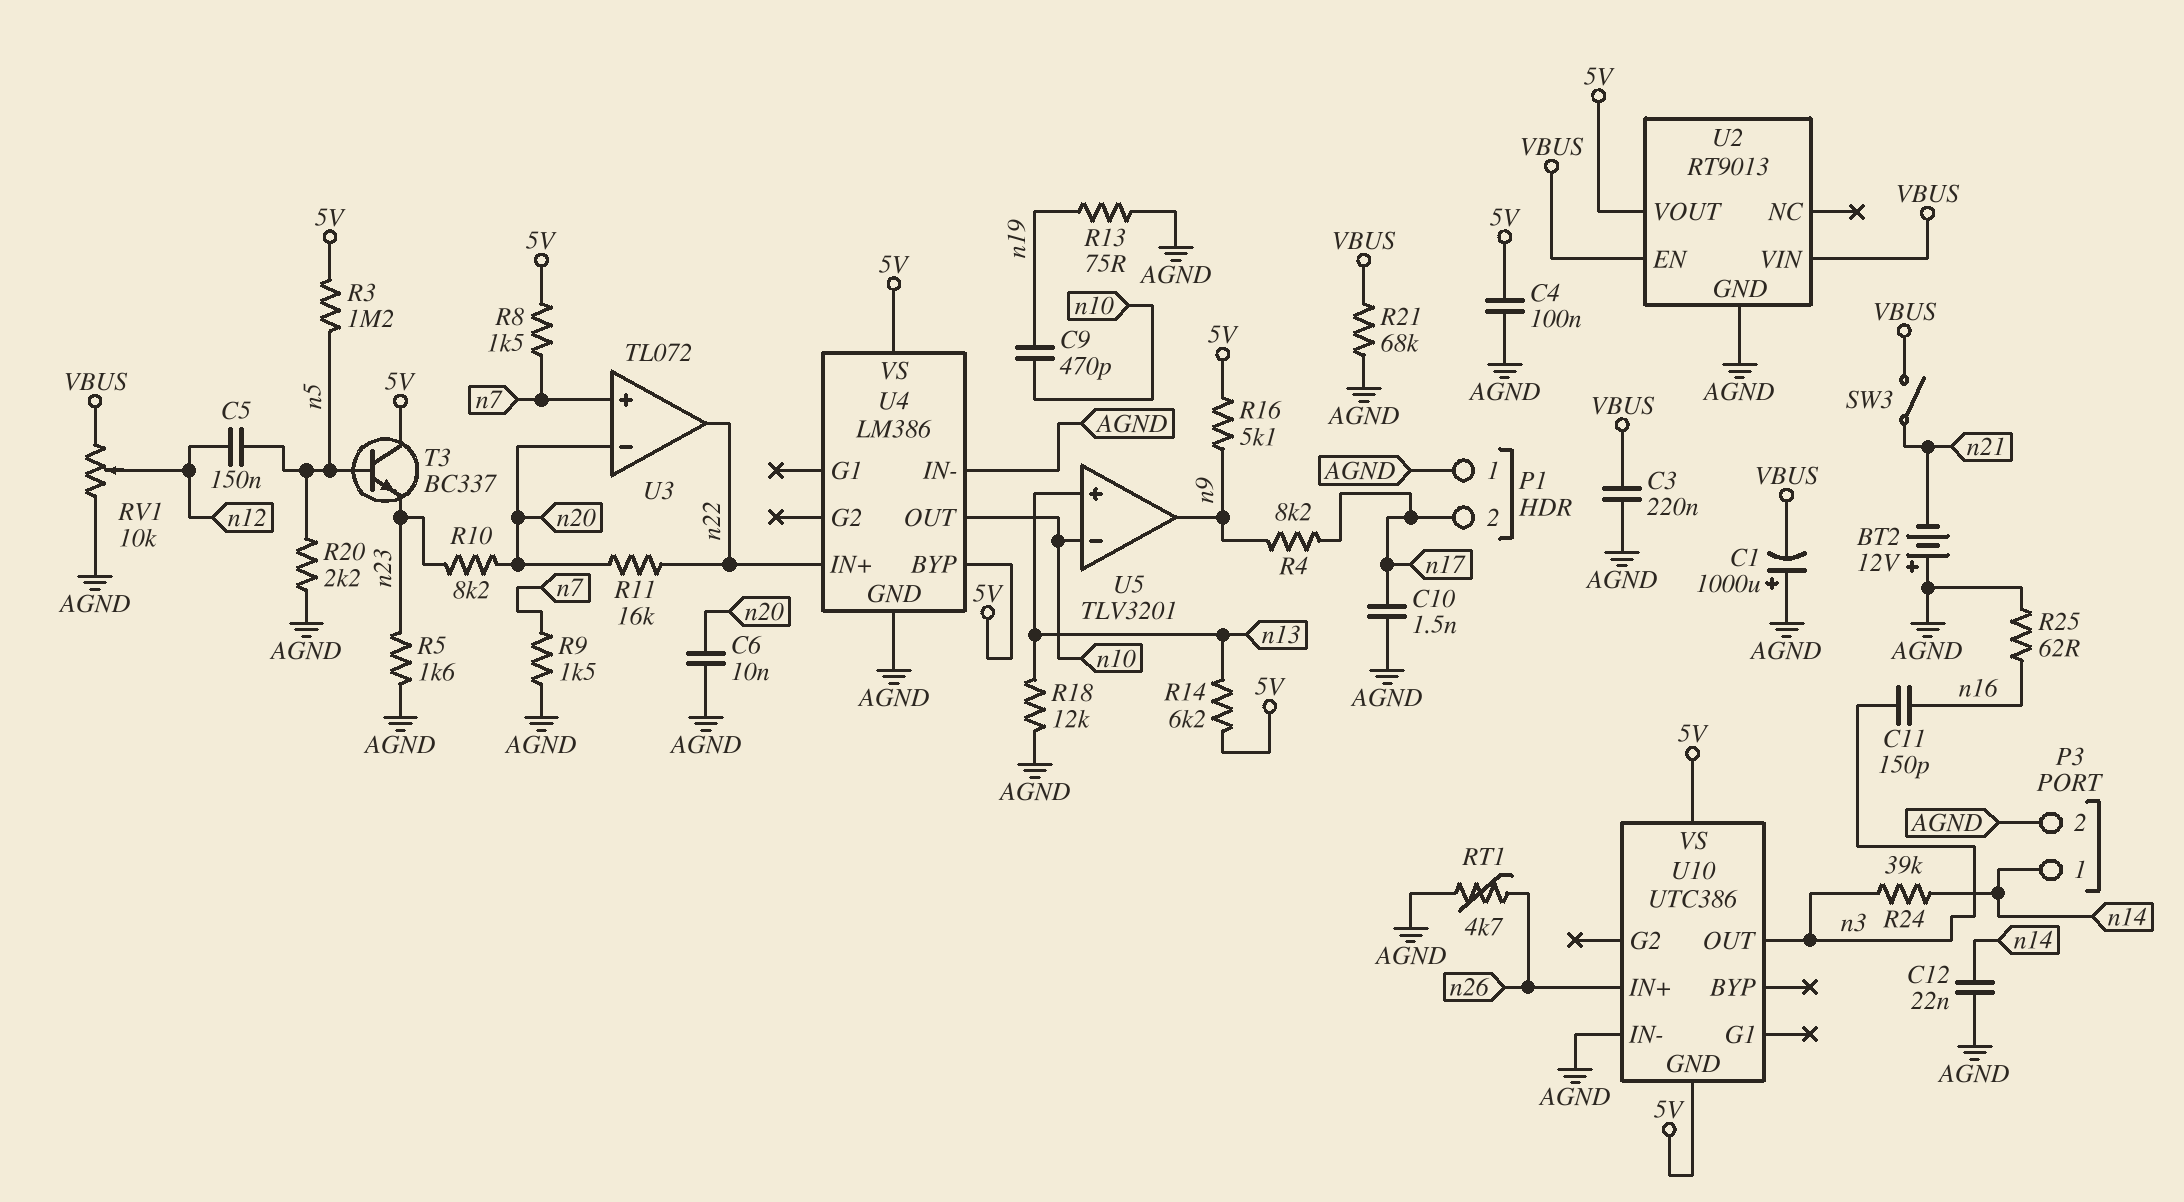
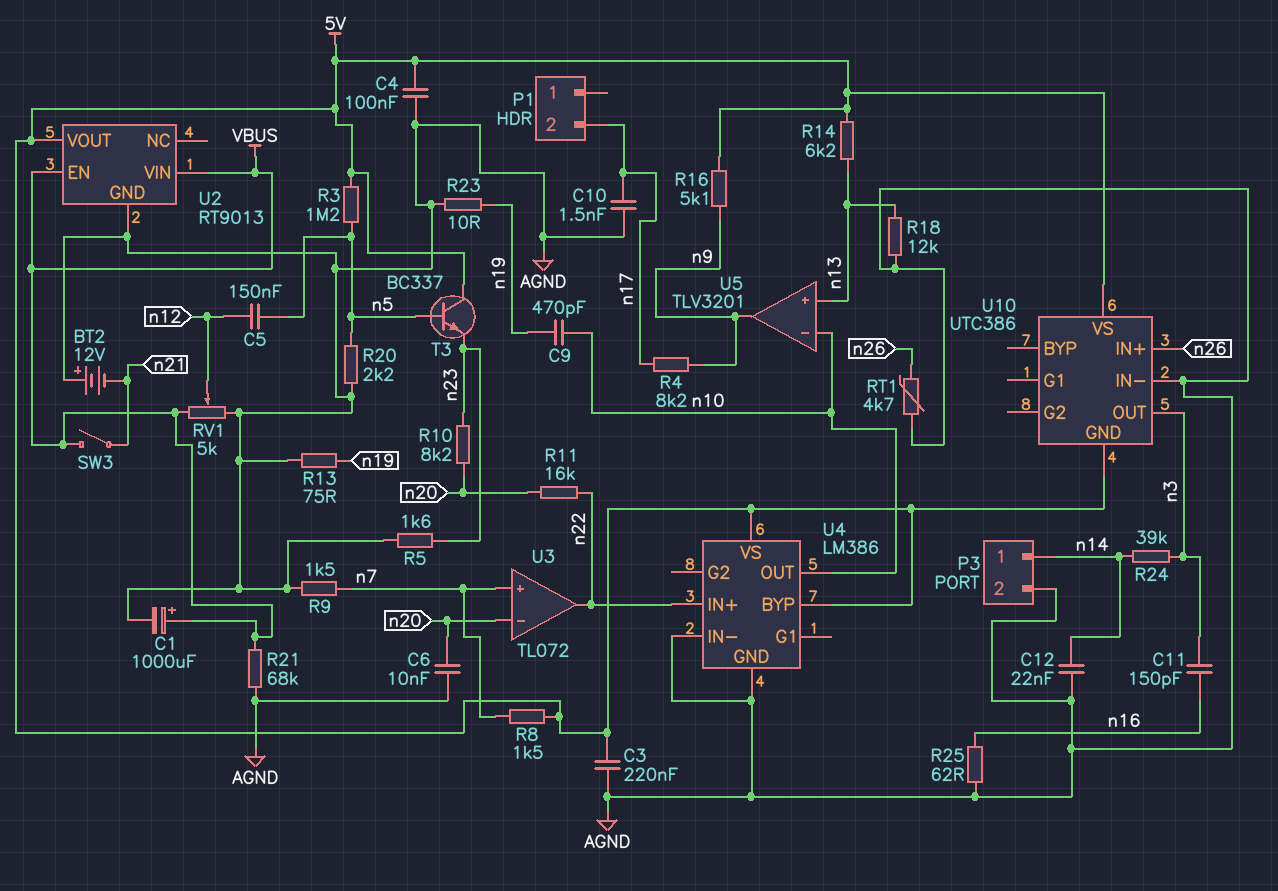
C1: 1000uF (plus AGND, minus VBUS) -> 1000uF (plus VBUS, minus AGND)
C3: 220nF (AGND, VBUS) -> 220nF (5V, AGND)
P1 pin 1: AGND -> none
R23: none -> 10 (AGND, n19)
RV1: 10k (AGND, VBUS, wiper n12) -> 5k (AGND, VBUS, wiper n12)

